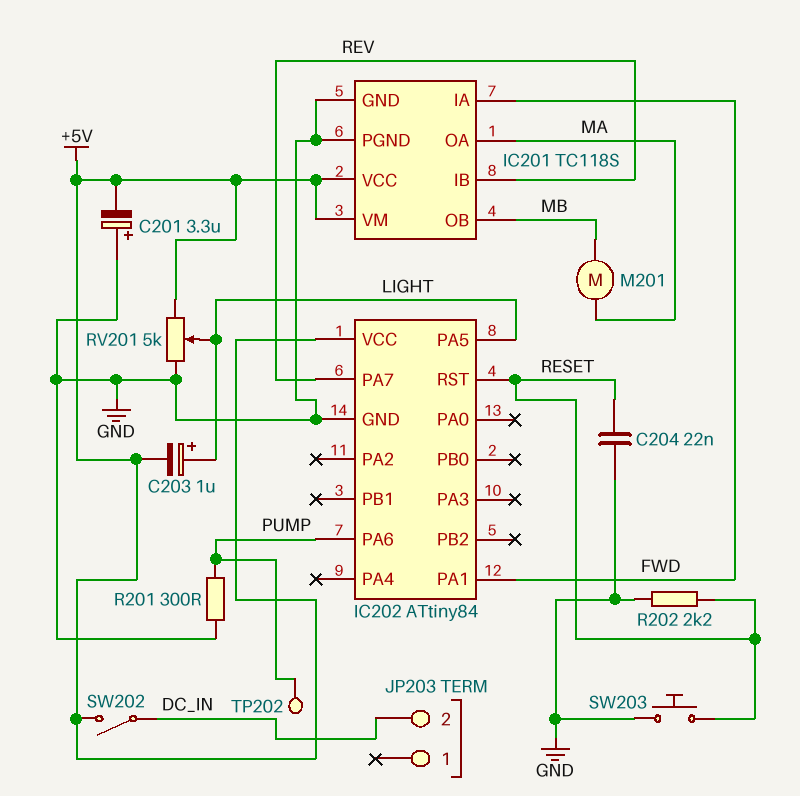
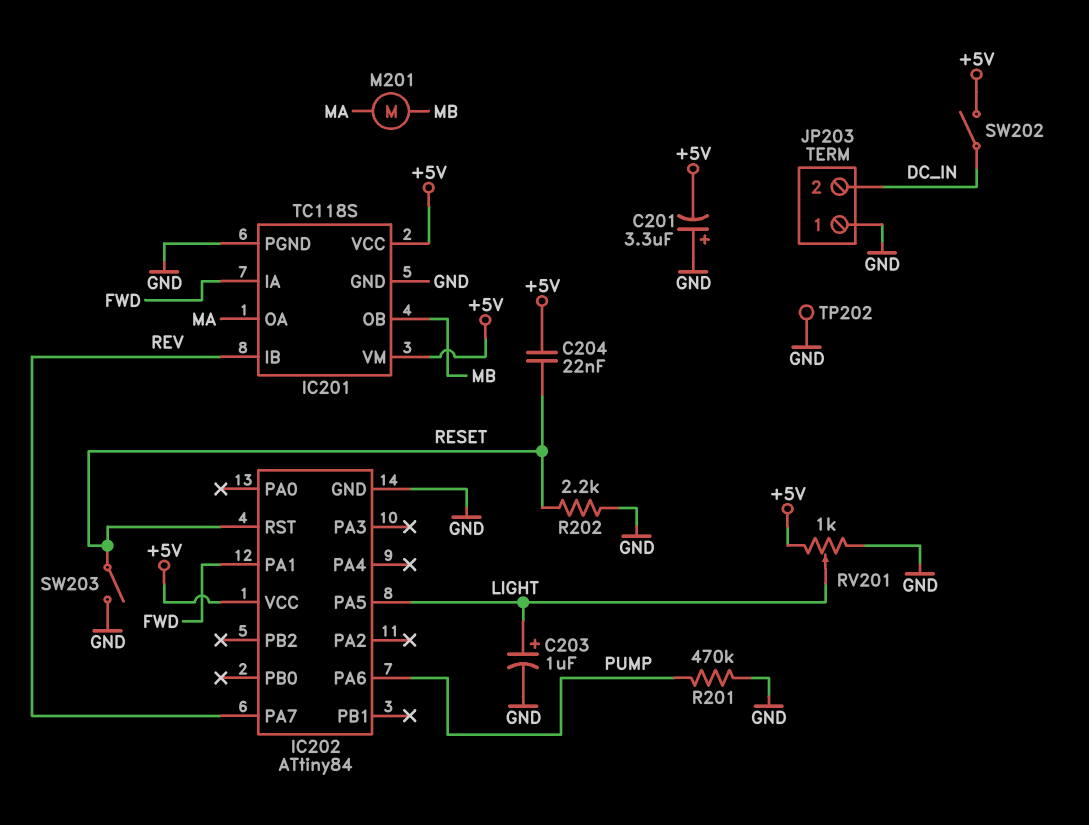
C203: 1uF (plus LIGHT, minus +5V) -> 1uF (plus LIGHT, minus GND)
C204: 22nF (GND, RESET) -> 22nF (+5V, RESET)
JP203 pin 1: none -> GND
R201: 300 (GND, PUMP) -> 470k (GND, PUMP)
RV201: 5k (+5V, GND, wiper LIGHT) -> 1k (+5V, GND, wiper LIGHT)
SW203: button (GND, RESET) -> switch (GND, RESET)
TP202: test point (PUMP) -> test point (GND)

